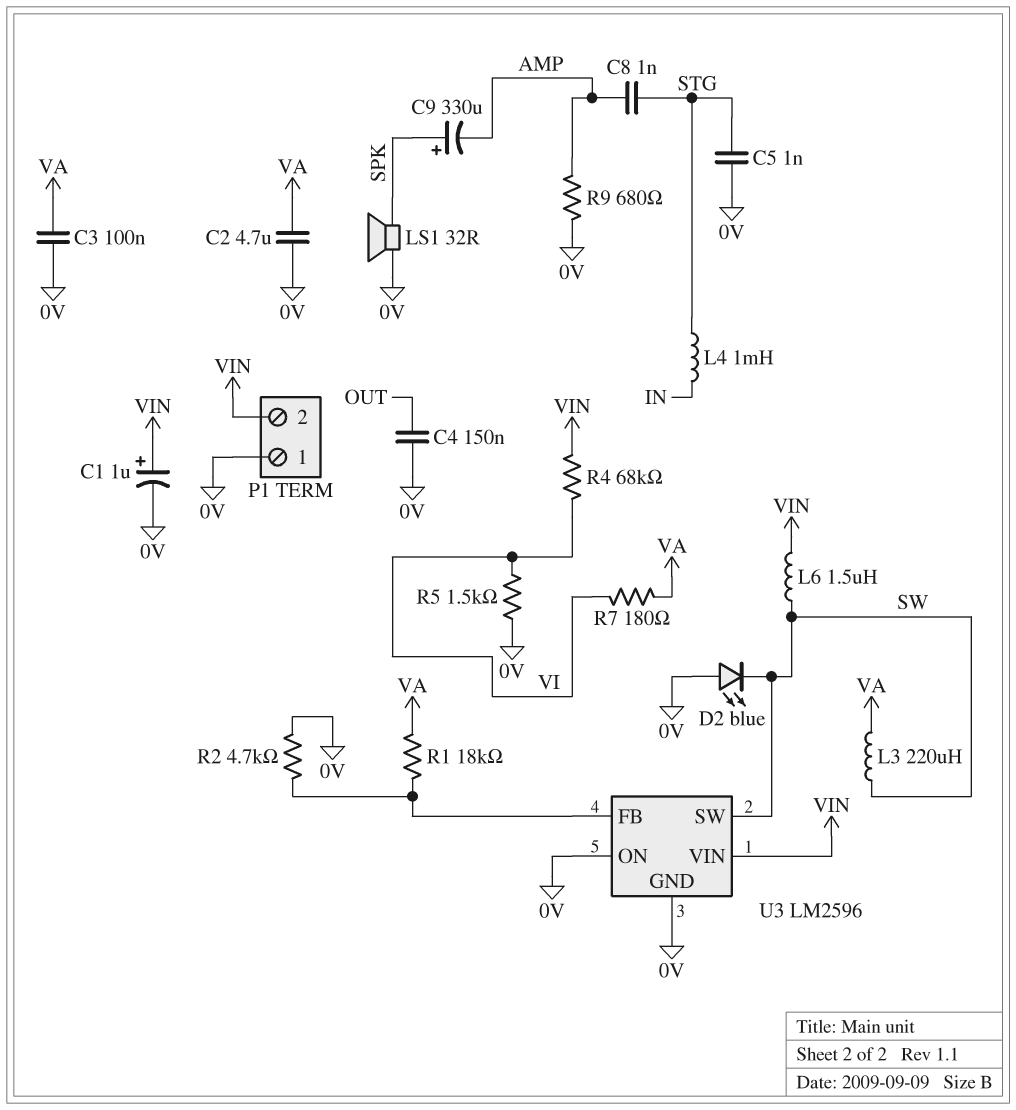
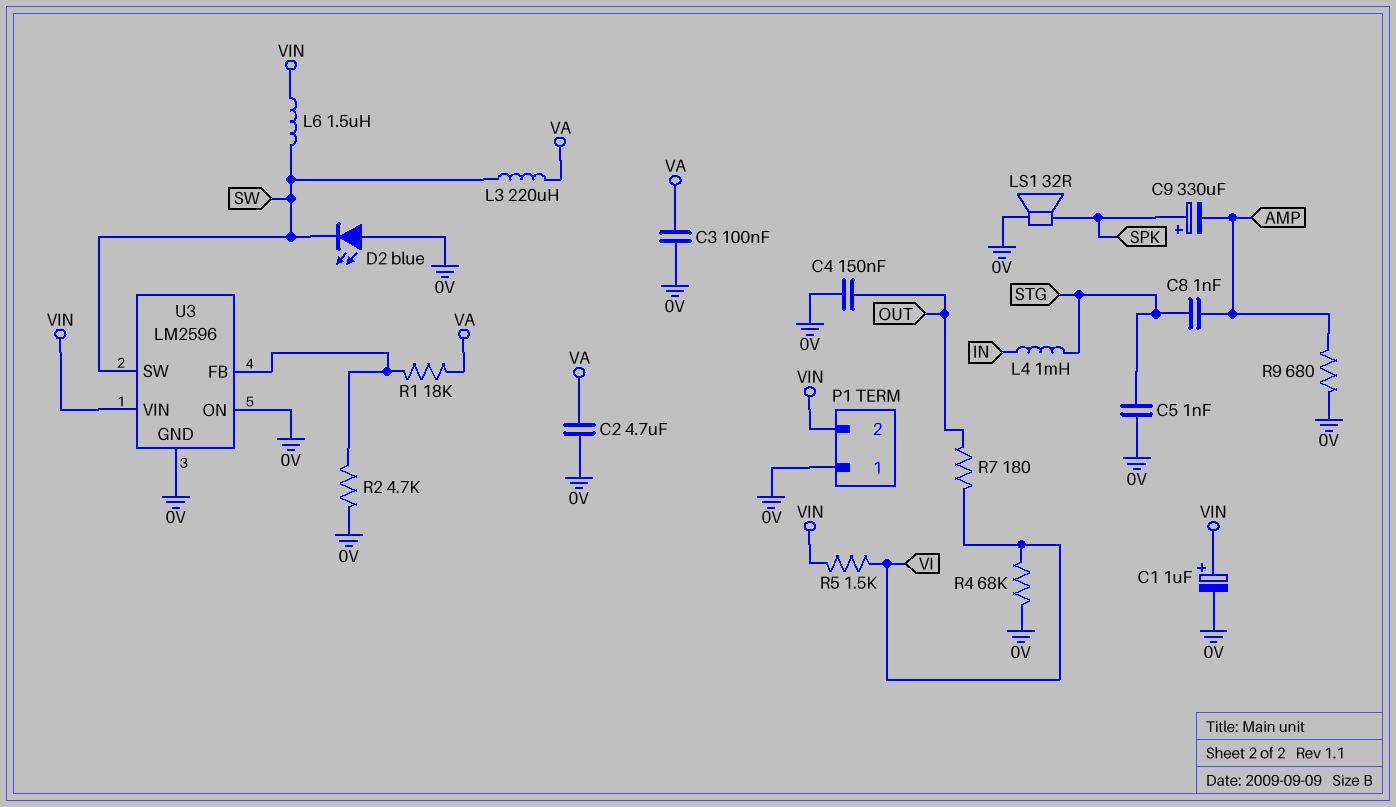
R4: 68k (VI, VIN) -> 68k (0V, VI)
R5: 1.5k (0V, VI) -> 1.5k (VI, VIN)
R7: 180 (VA, VI) -> 180 (OUT, VI)

